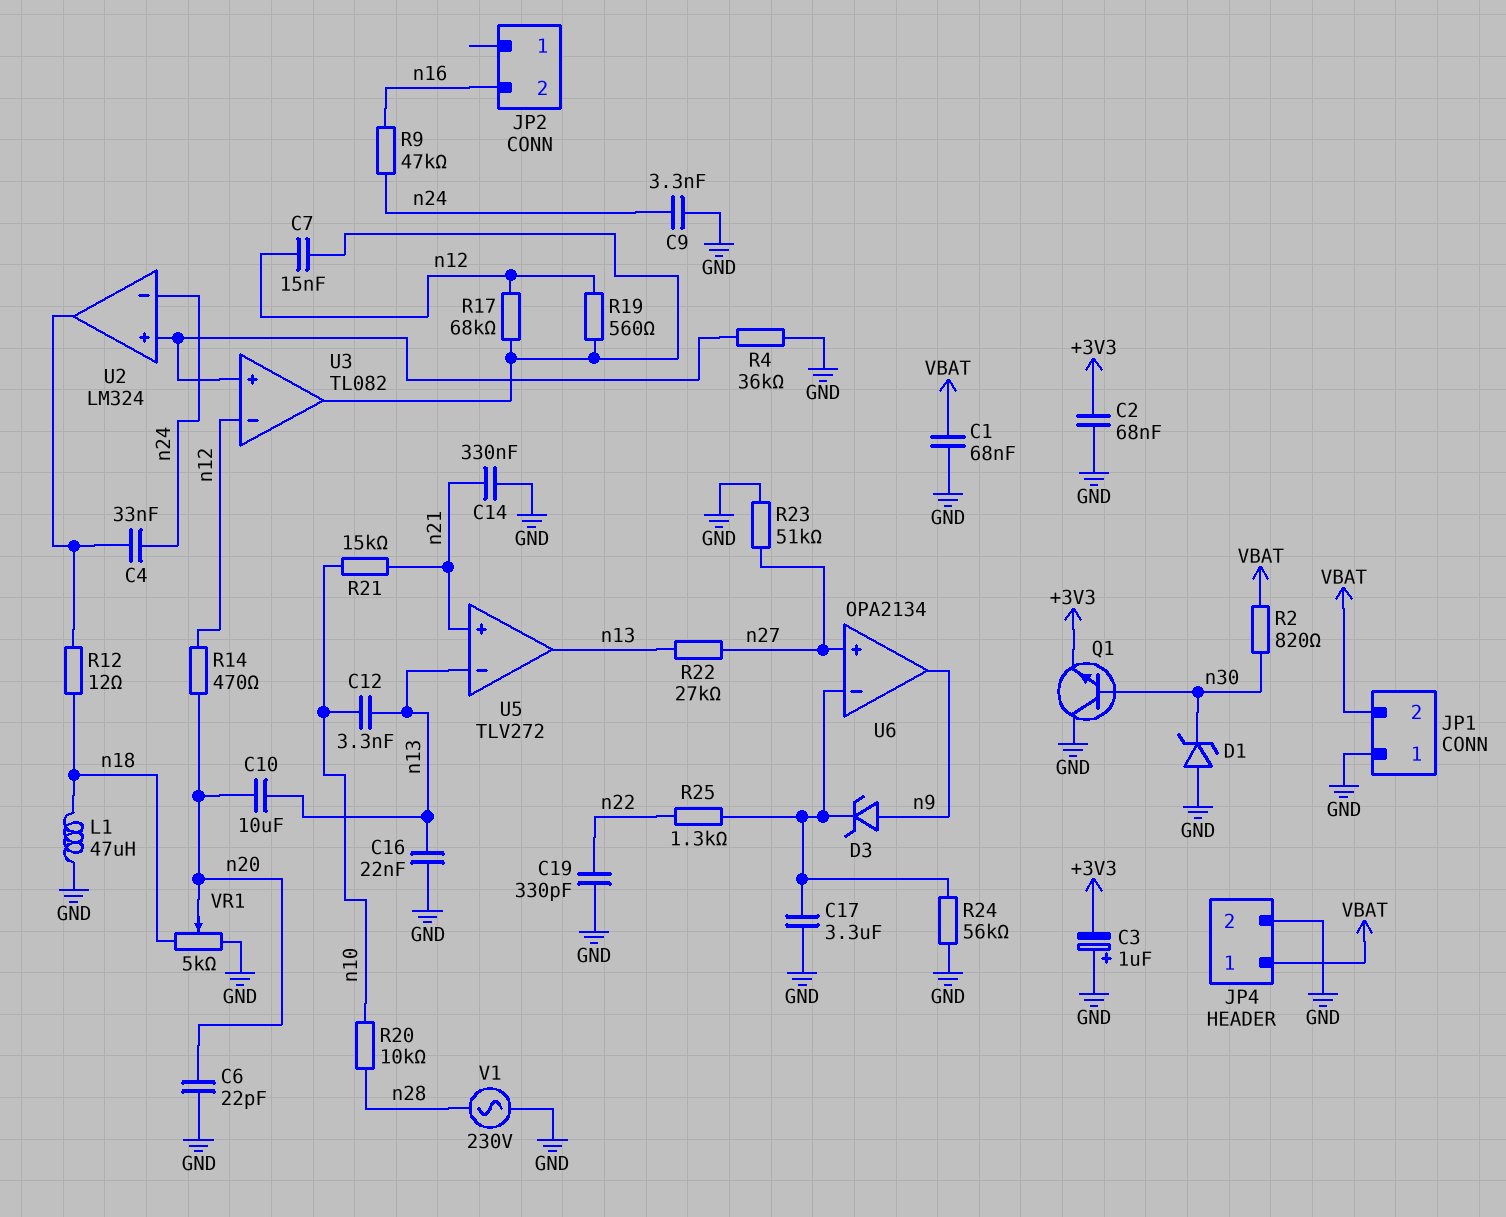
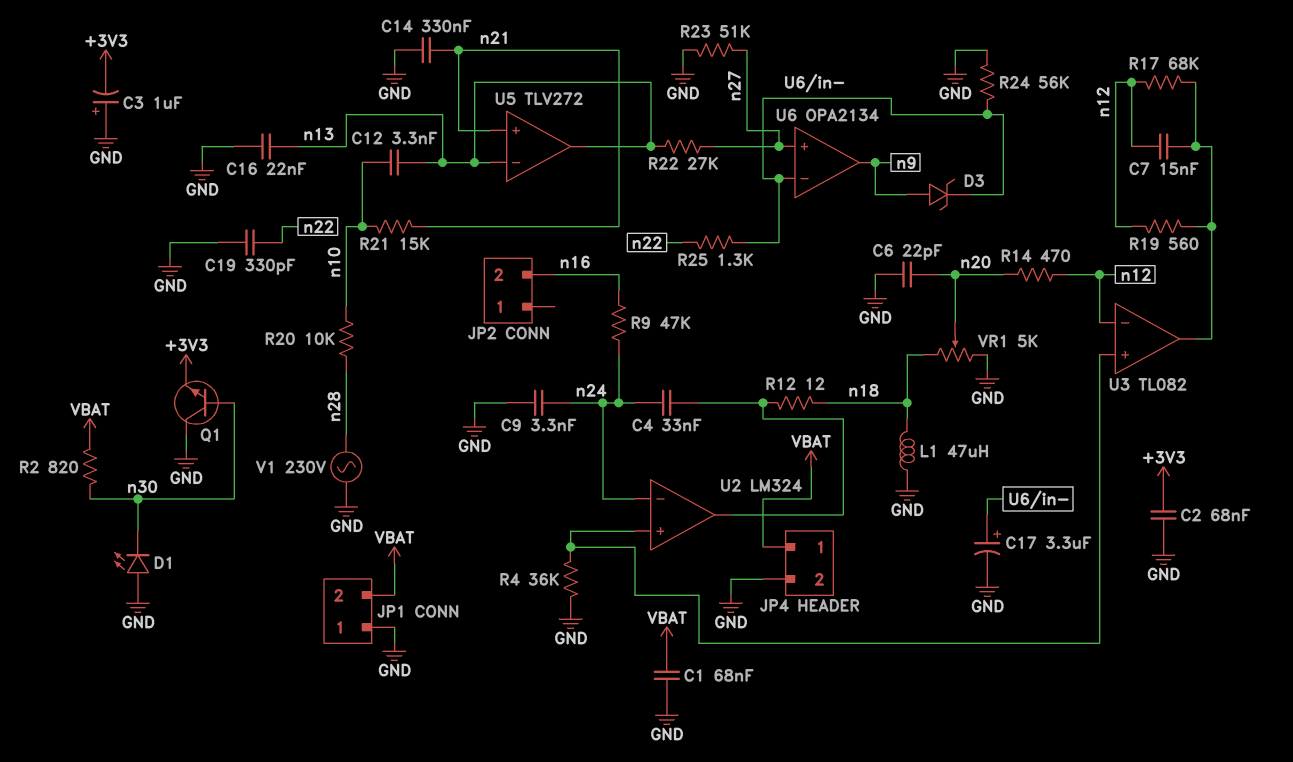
C10: 10uF (n13, n20) -> none
C17: 3.3uF (GND, U6/in-) -> 3.3uF (plus U6/in-, minus GND)
D1: zener (A GND, K n30) -> LED (A GND, K n30)

